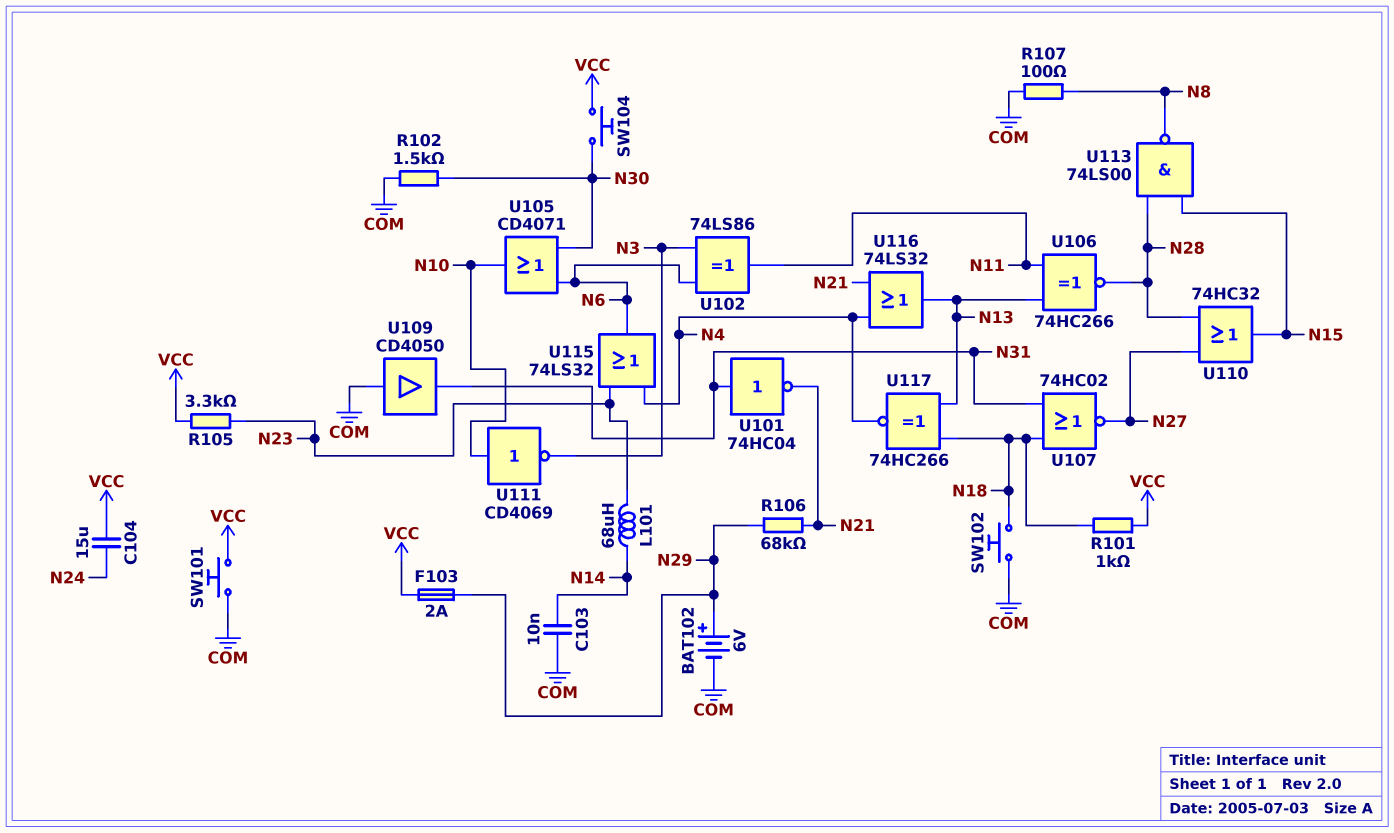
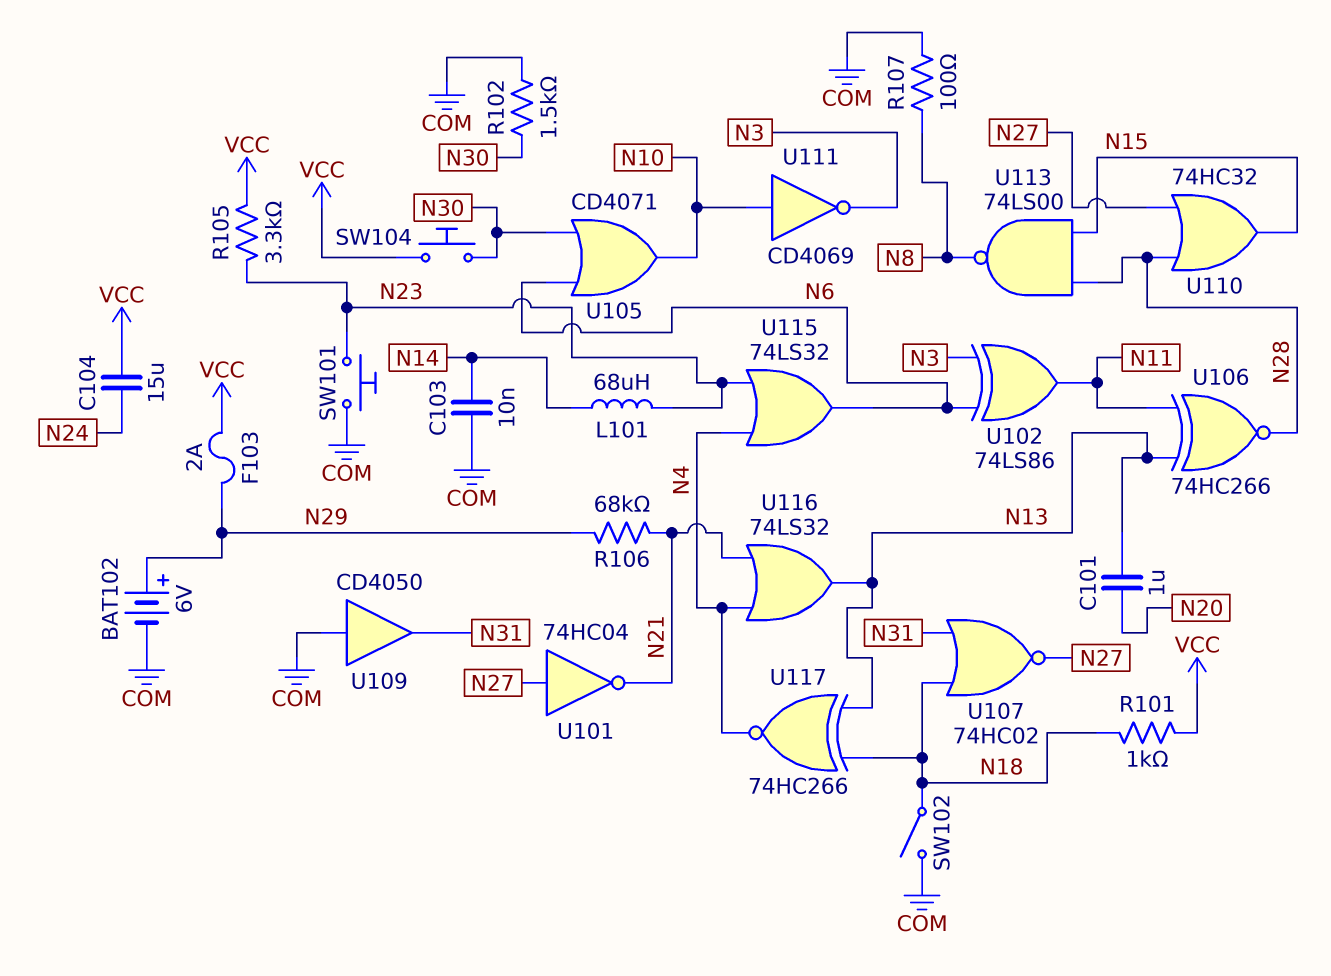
C101: none -> 1uF (N13, N20)
SW101: button (COM, VCC) -> button (COM, N23)
SW102: button (COM, N18) -> switch (COM, N18)
U101: NOT 74HC04 (in N31, out N21) -> NOT 74HC04 (in N27, out N21)

